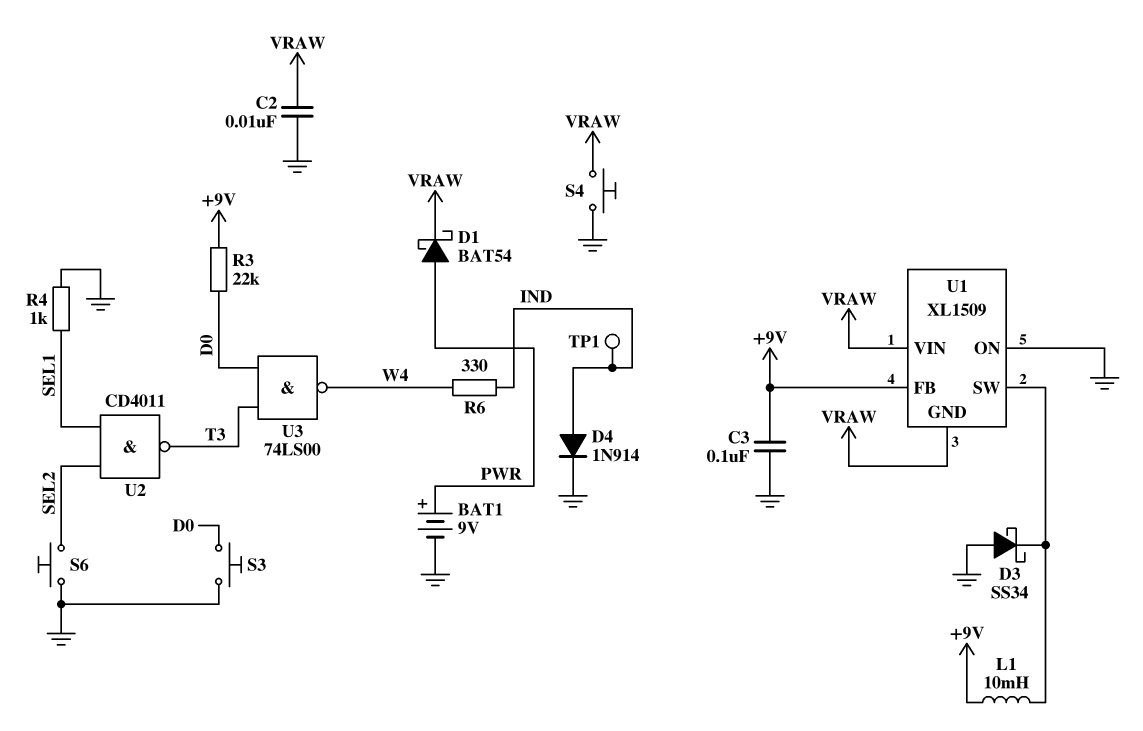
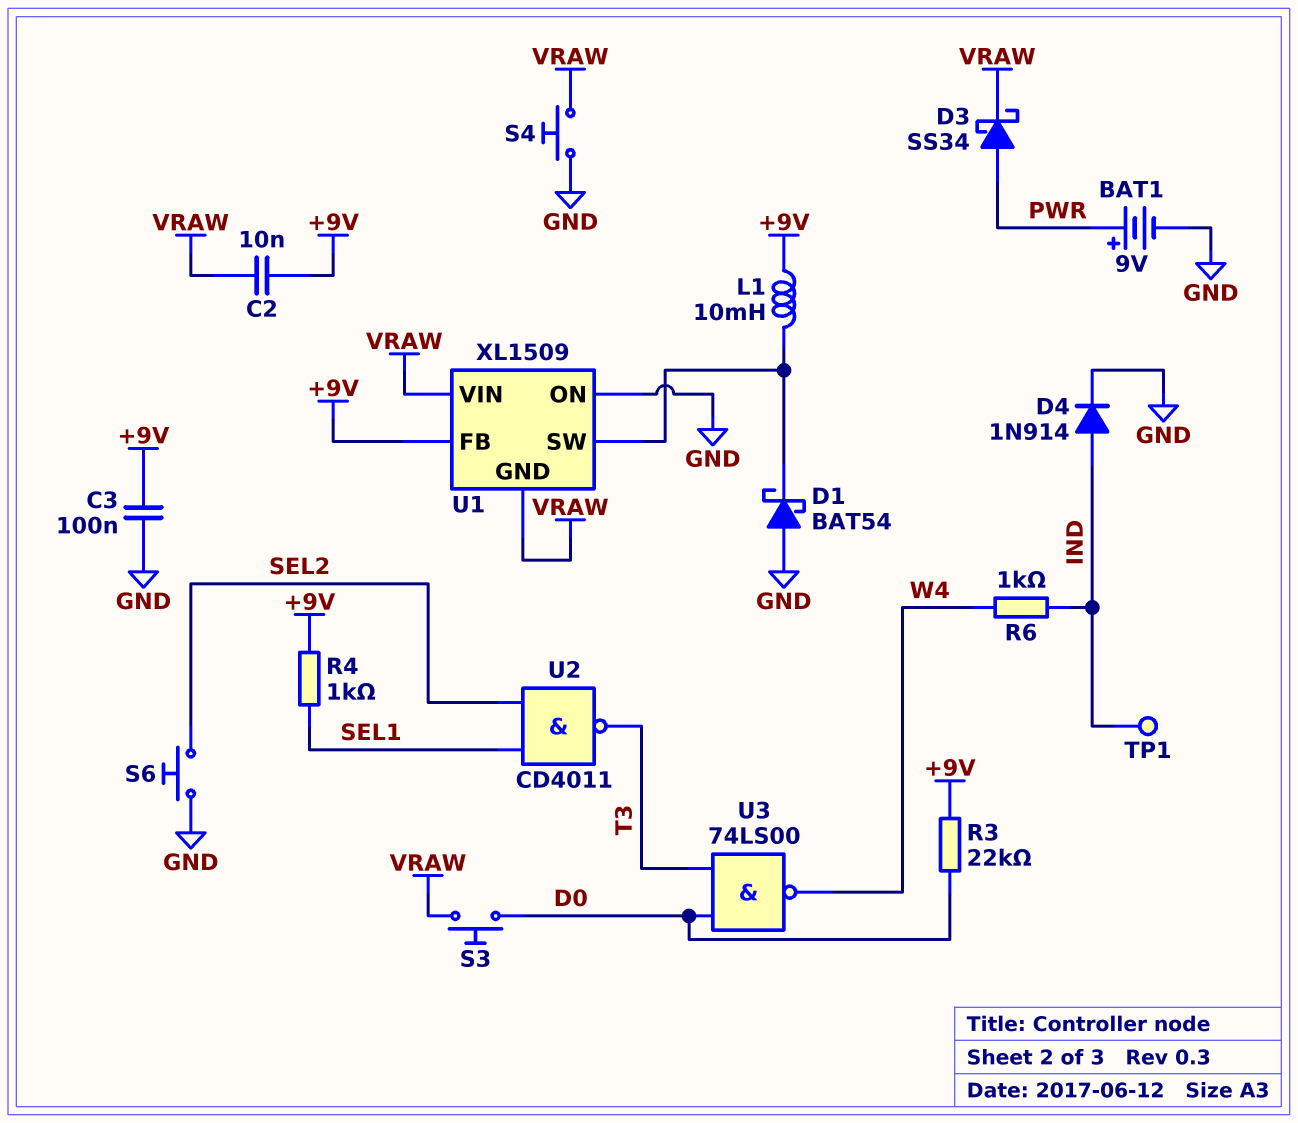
C2: 10nF (GND, VRAW) -> 10nF (+9V, VRAW)
D1: schottky BAT54 (A PWR, K VRAW) -> schottky BAT54 (A GND, K U1/SW)
D3: schottky SS34 (A GND, K U1/SW) -> schottky SS34 (A PWR, K VRAW)
R4: 1k (GND, SEL1) -> 1k (+9V, SEL1)
R6: 330 (IND, W4) -> 1k (IND, W4)
S3: button (D0, GND) -> button (D0, VRAW)

